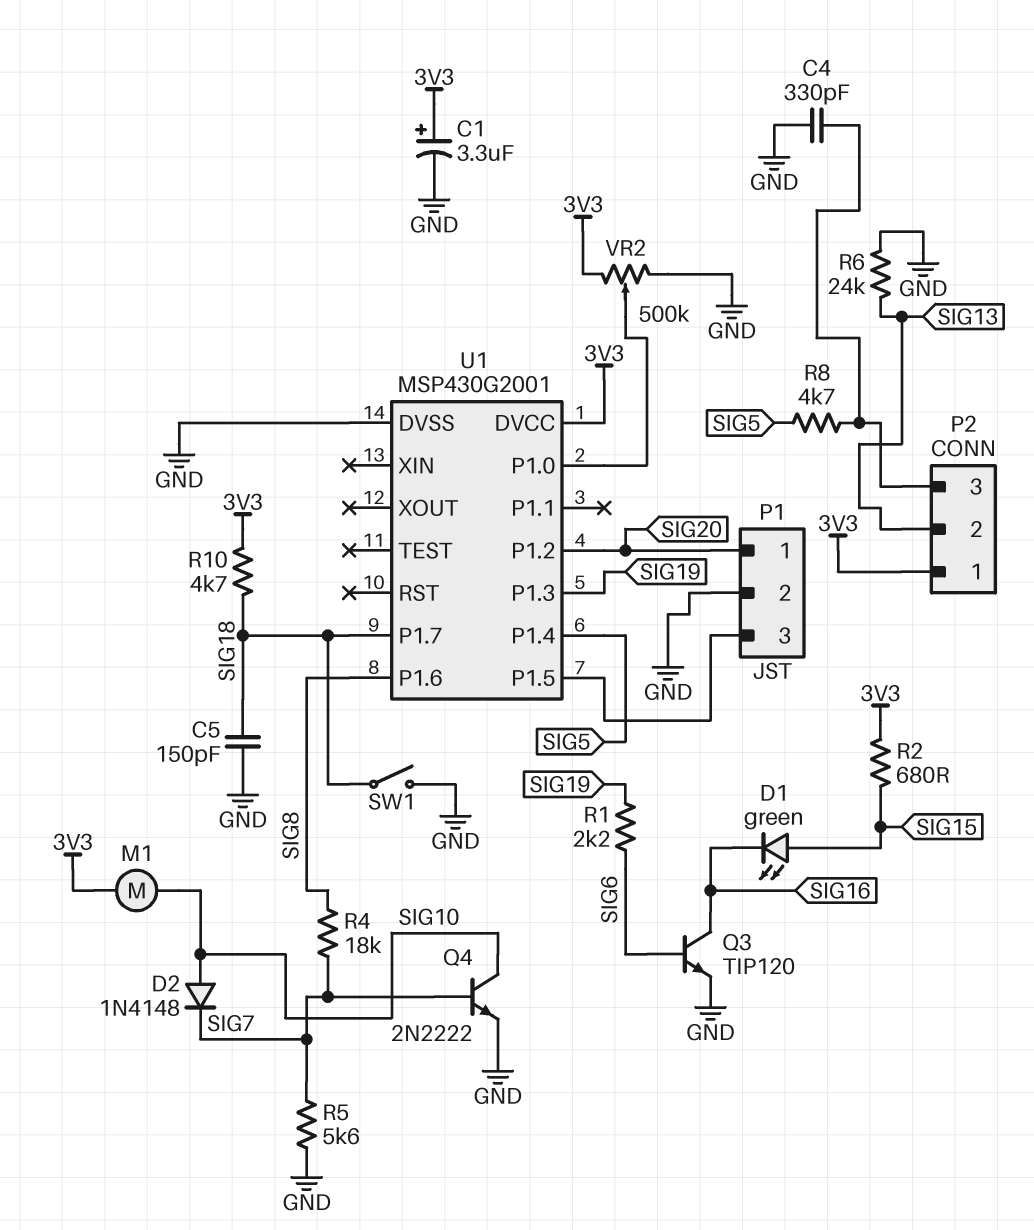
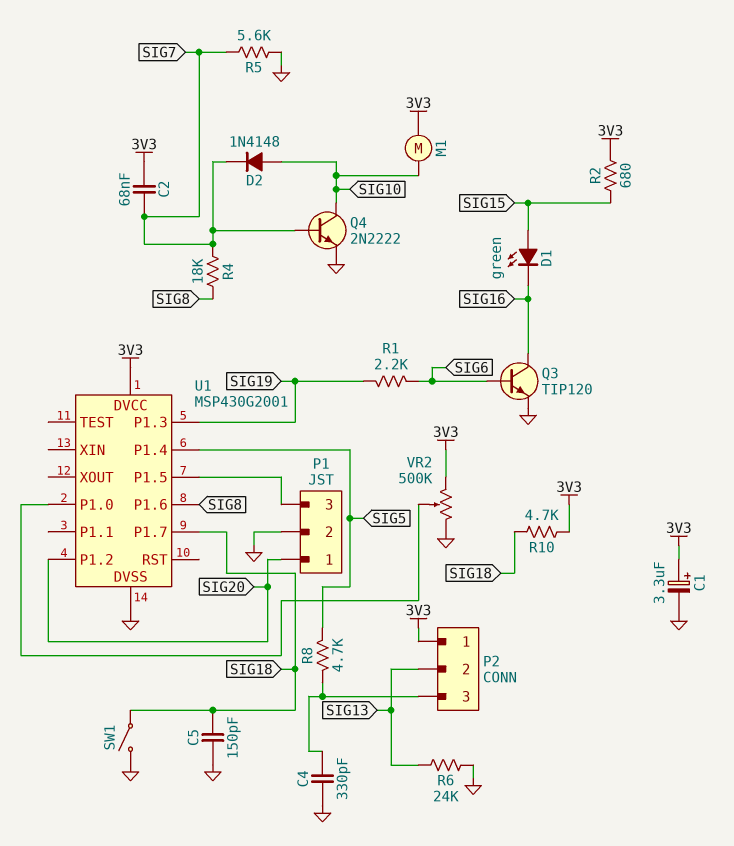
C2: none -> 68nF (3V3, SIG7)

